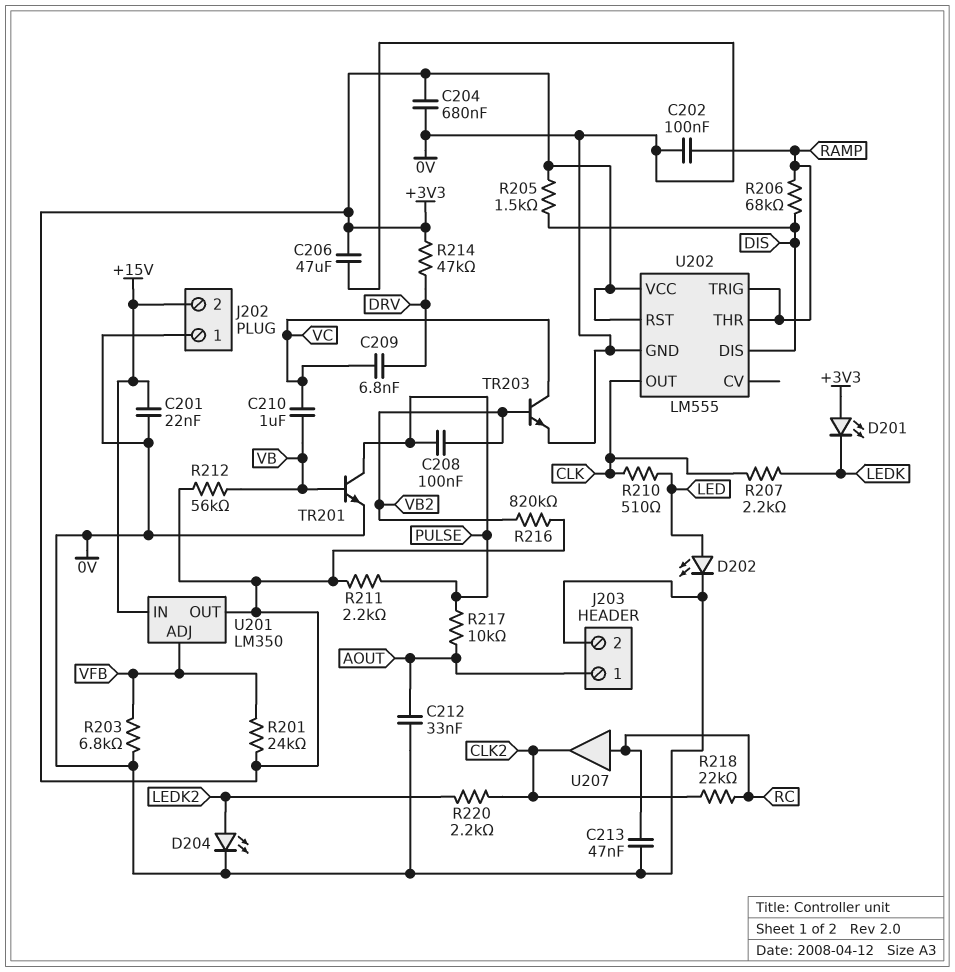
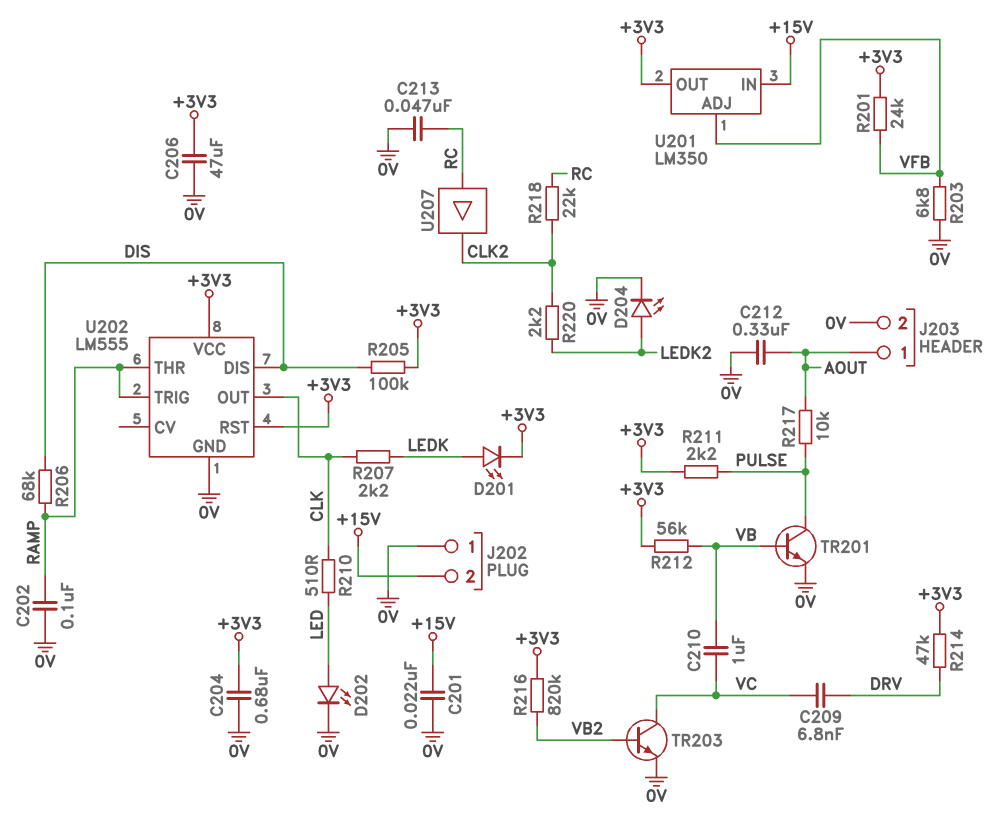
C208: 100nF (PULSE, VB2) -> none
C212: 33nF (0V, AOUT) -> 330nF (0V, AOUT)
D201: LED (A +3V3, K LEDK) -> LED (A LEDK, K +3V3)
R205: 1.5k (+3V3, DIS) -> 100k (+3V3, DIS)

